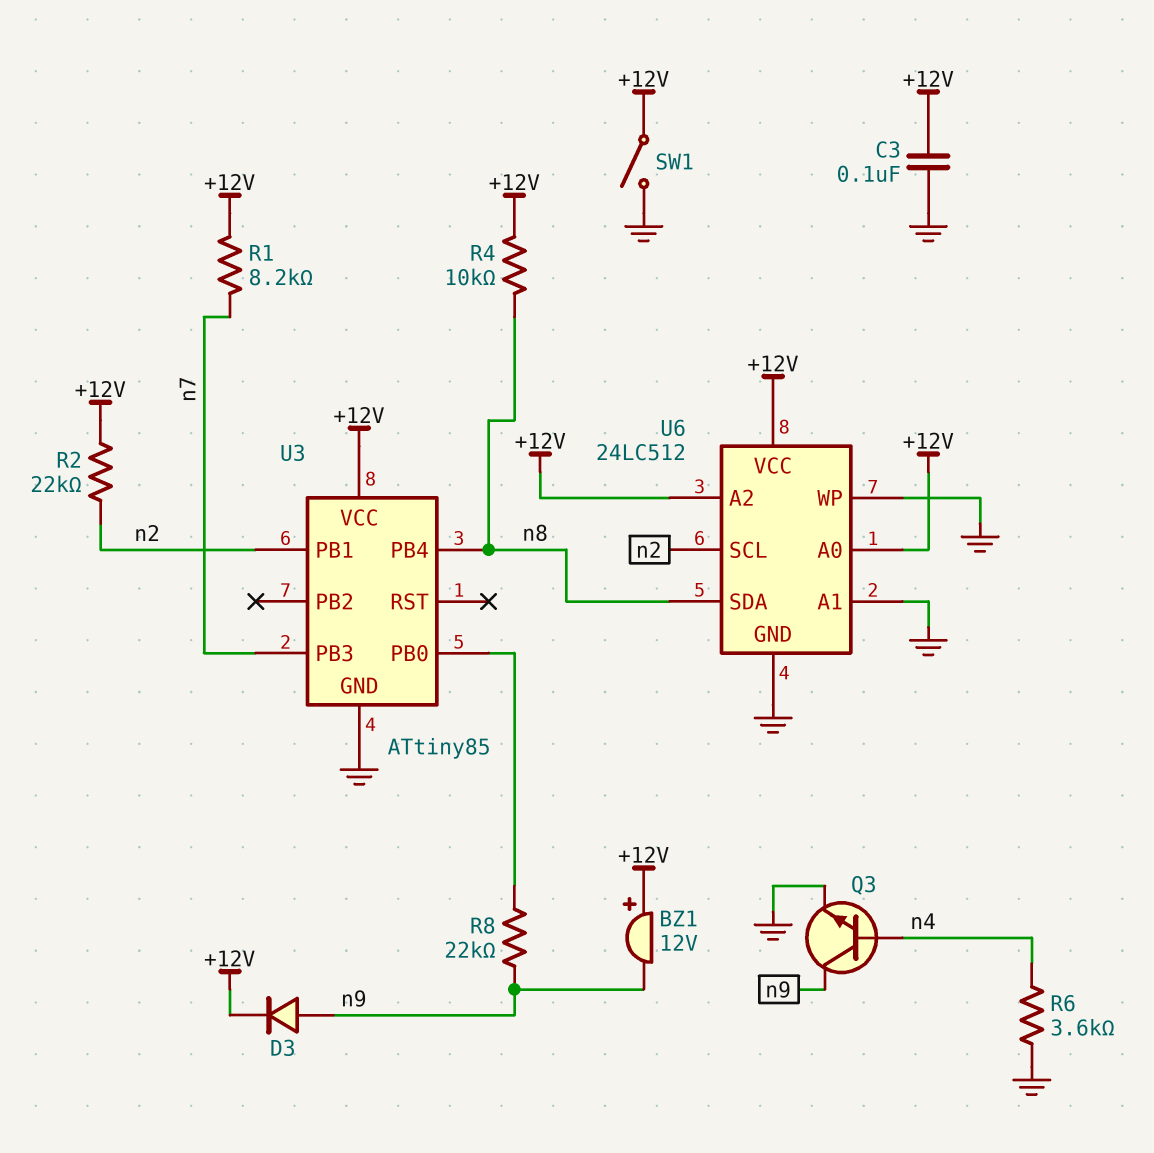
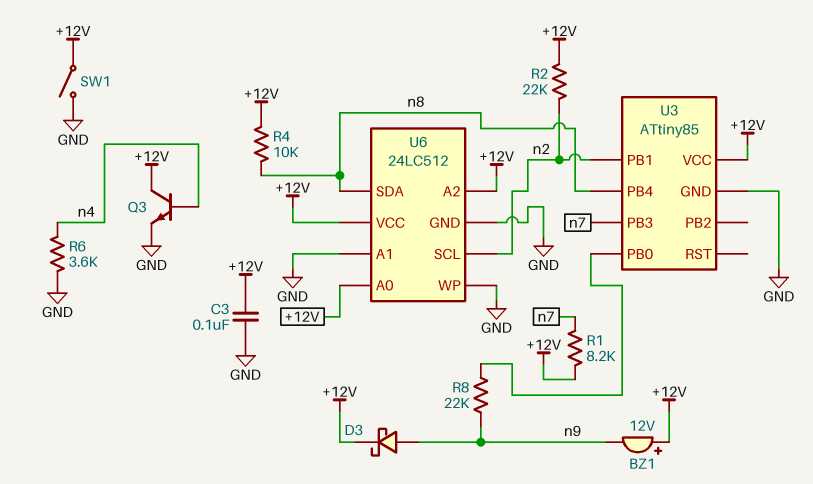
D3: diode (A n9, K +12V) -> schottky (A n9, K +12V)
Q3: NPN (B n4, C n9, E GND) -> NPN (B n4, C +12V, E GND)

